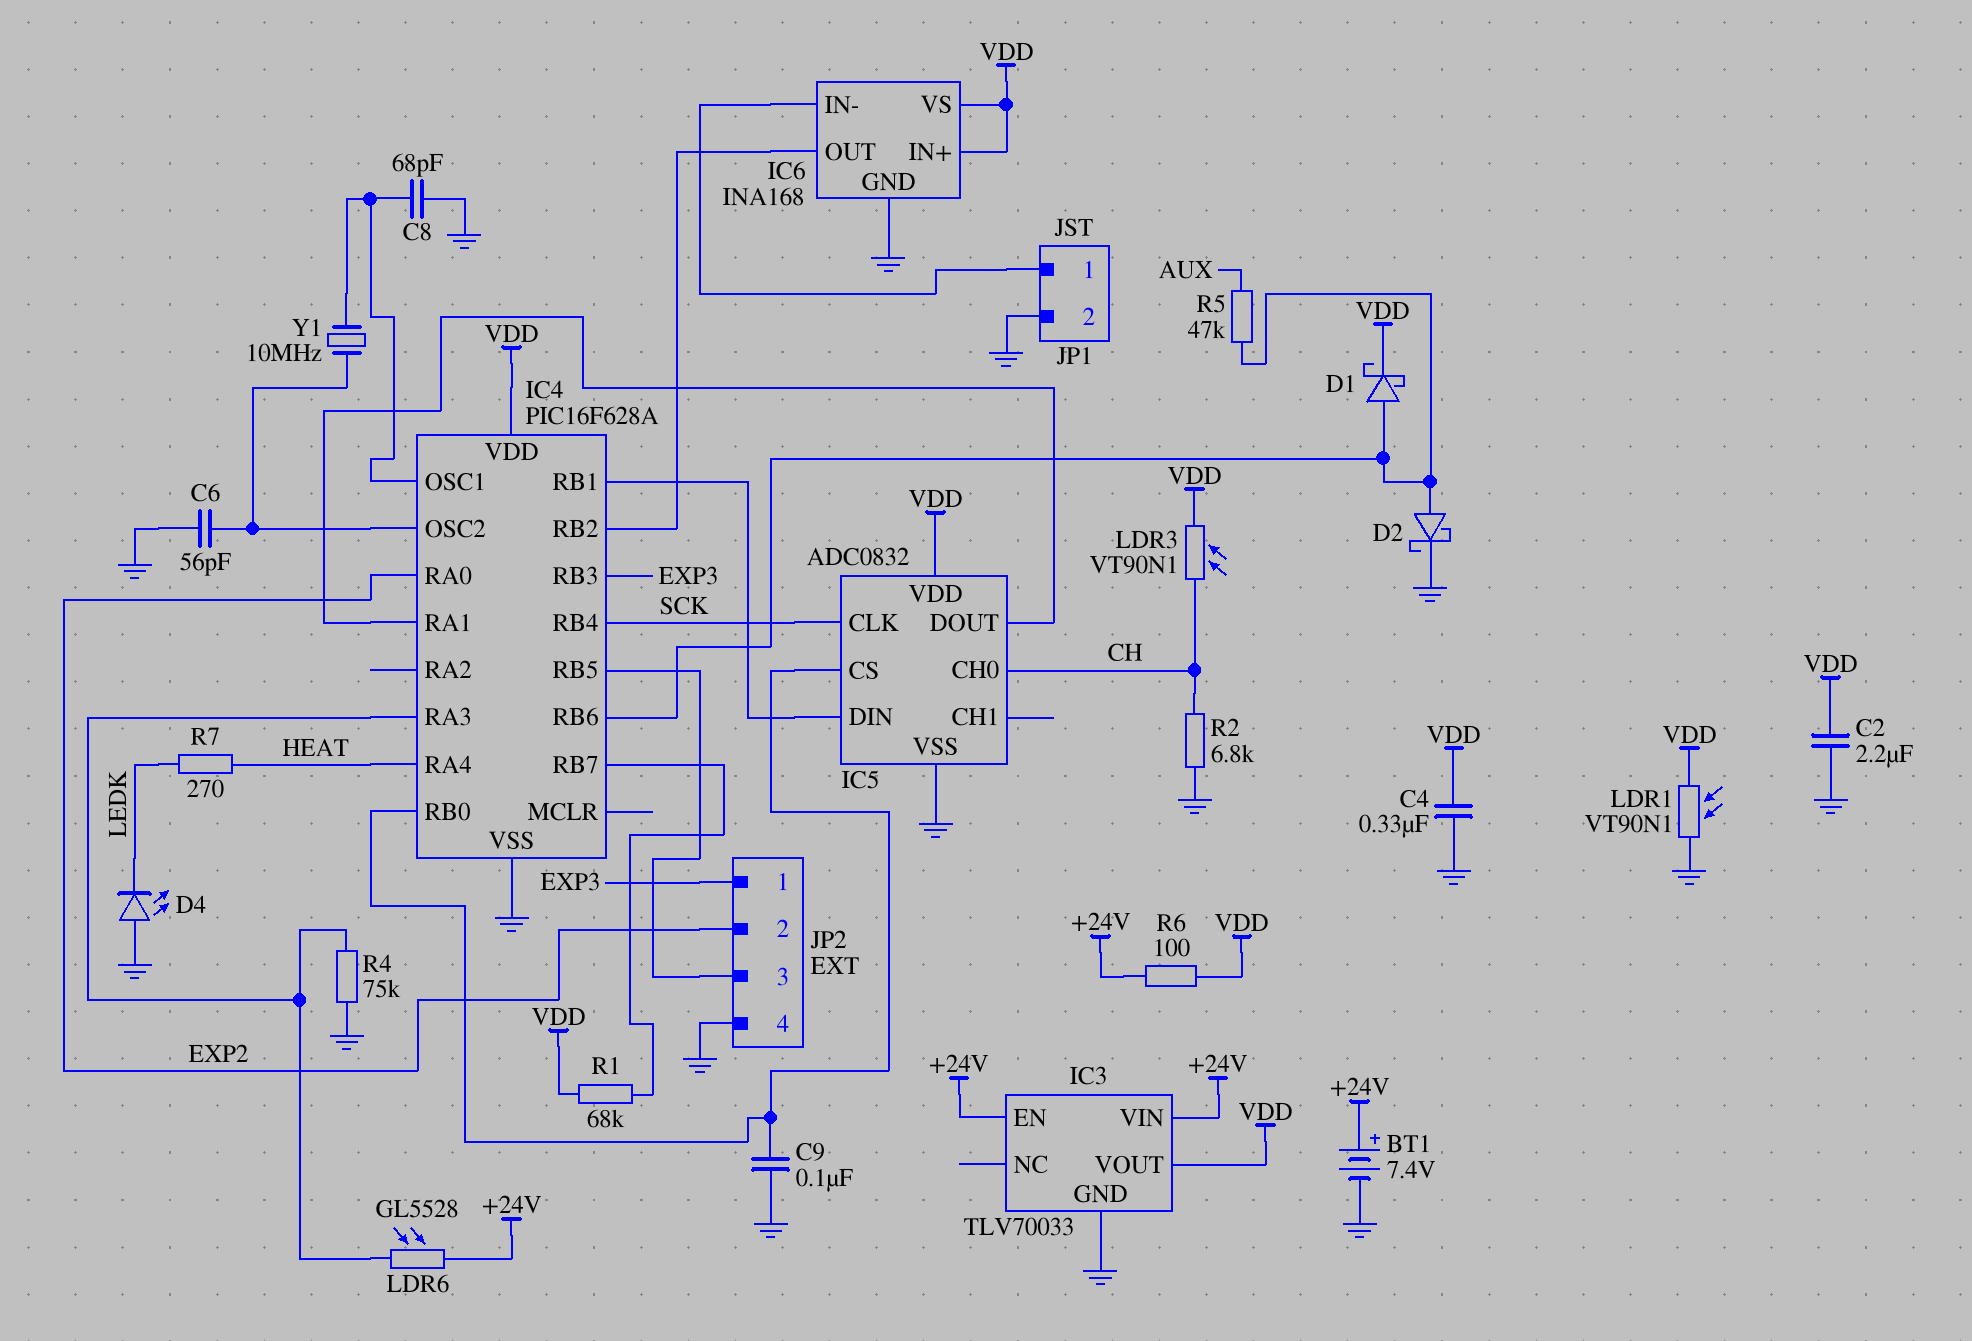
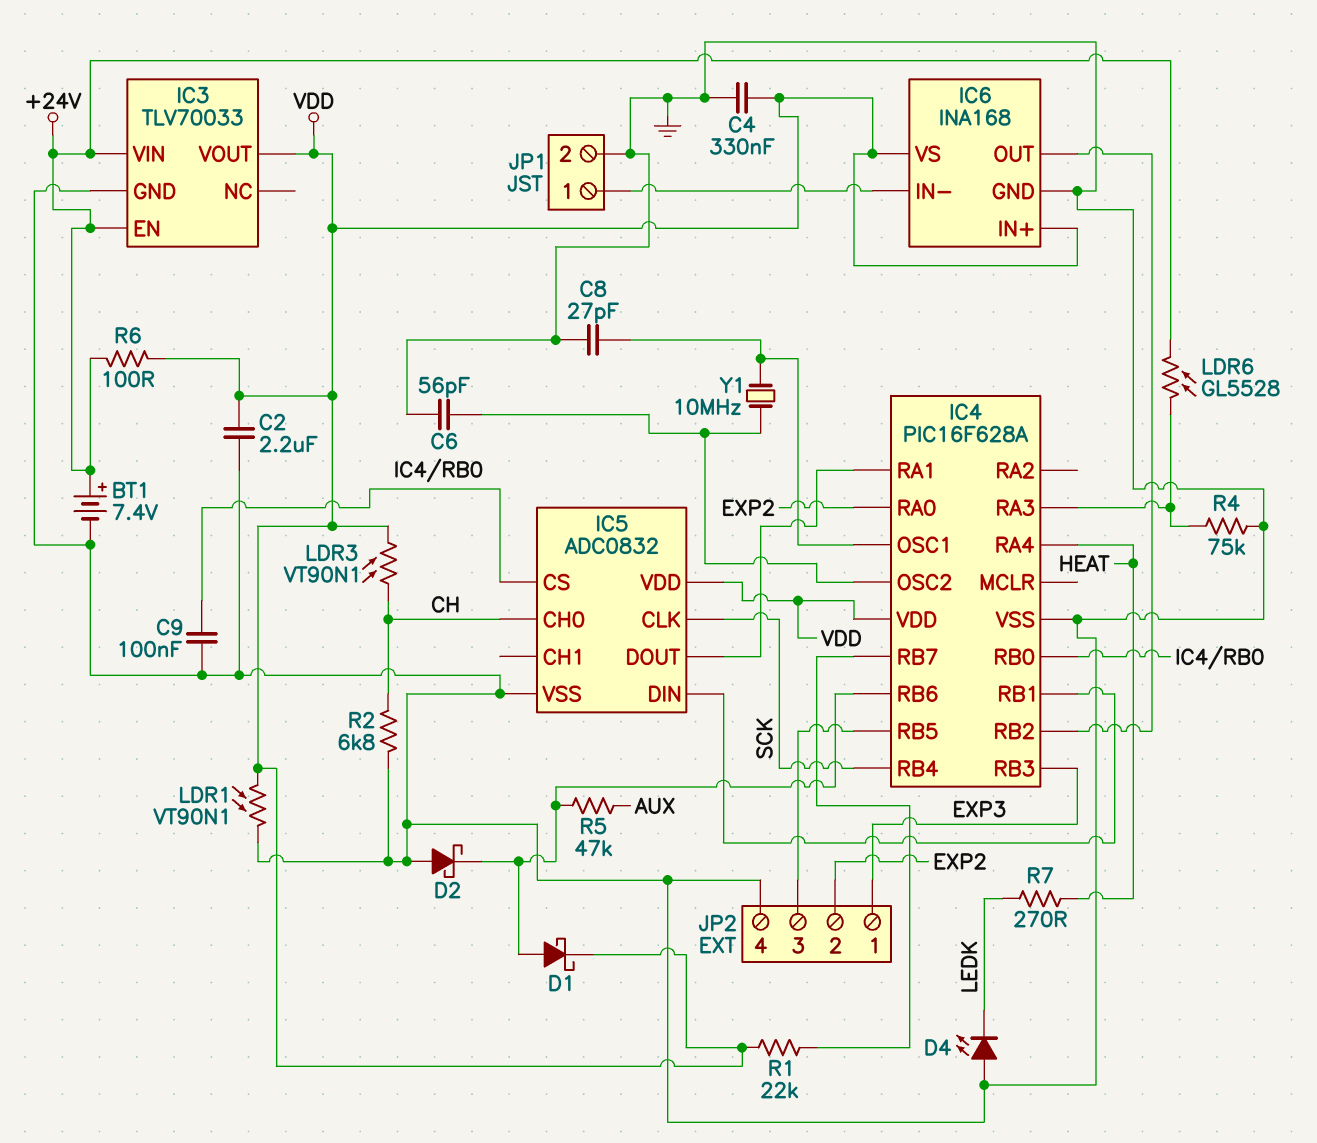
C8: 68pF (GND, IC4/OSC1) -> 27pF (GND, IC4/OSC1)
D2: schottky (A IC4/RB6, K GND) -> schottky (A GND, K IC4/RB6)
R1: 68k (IC4/RB7, VDD) -> 22k (IC4/RB7, VDD)

